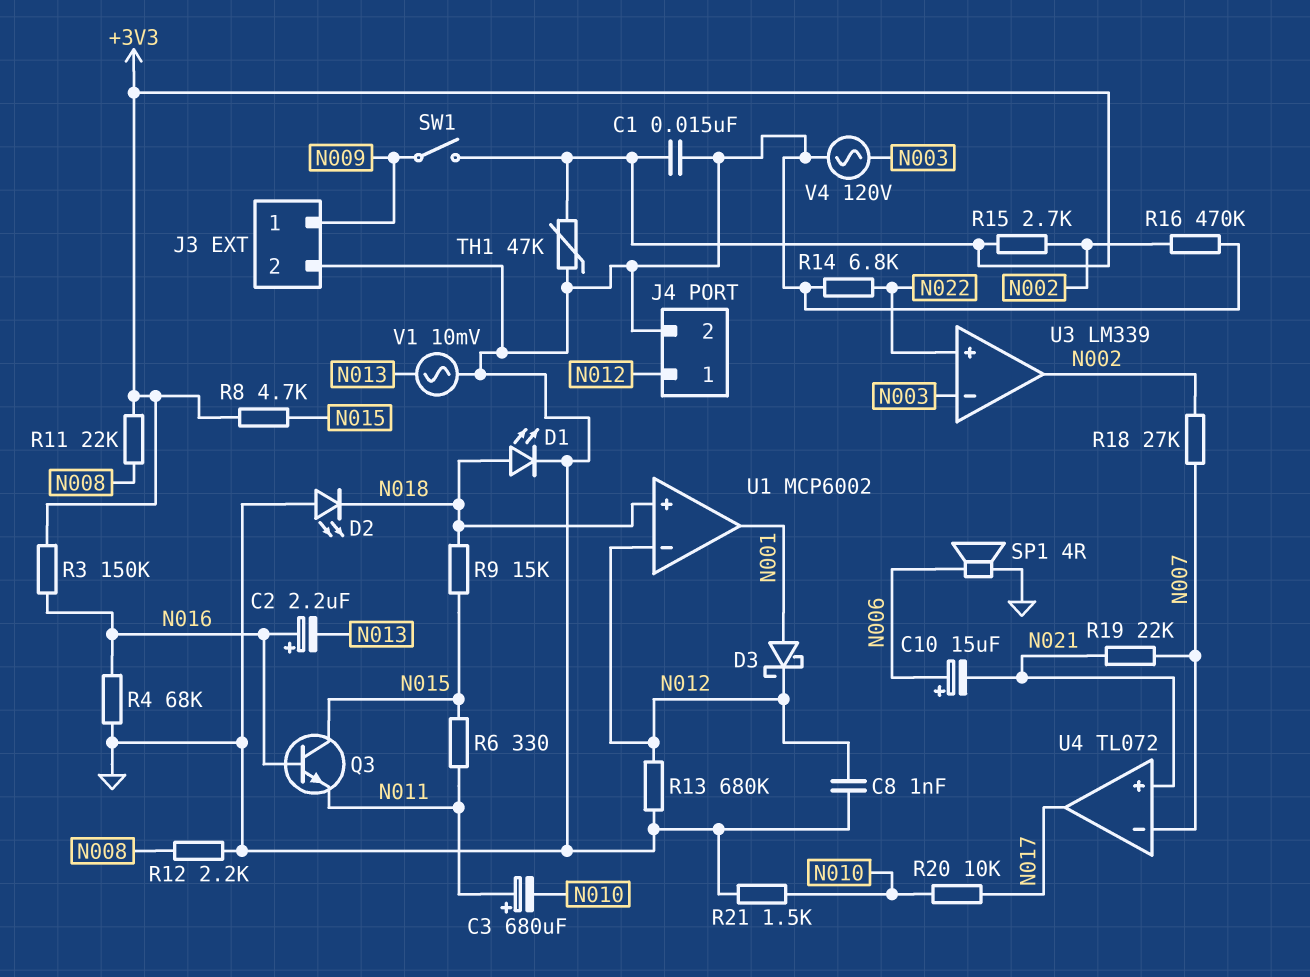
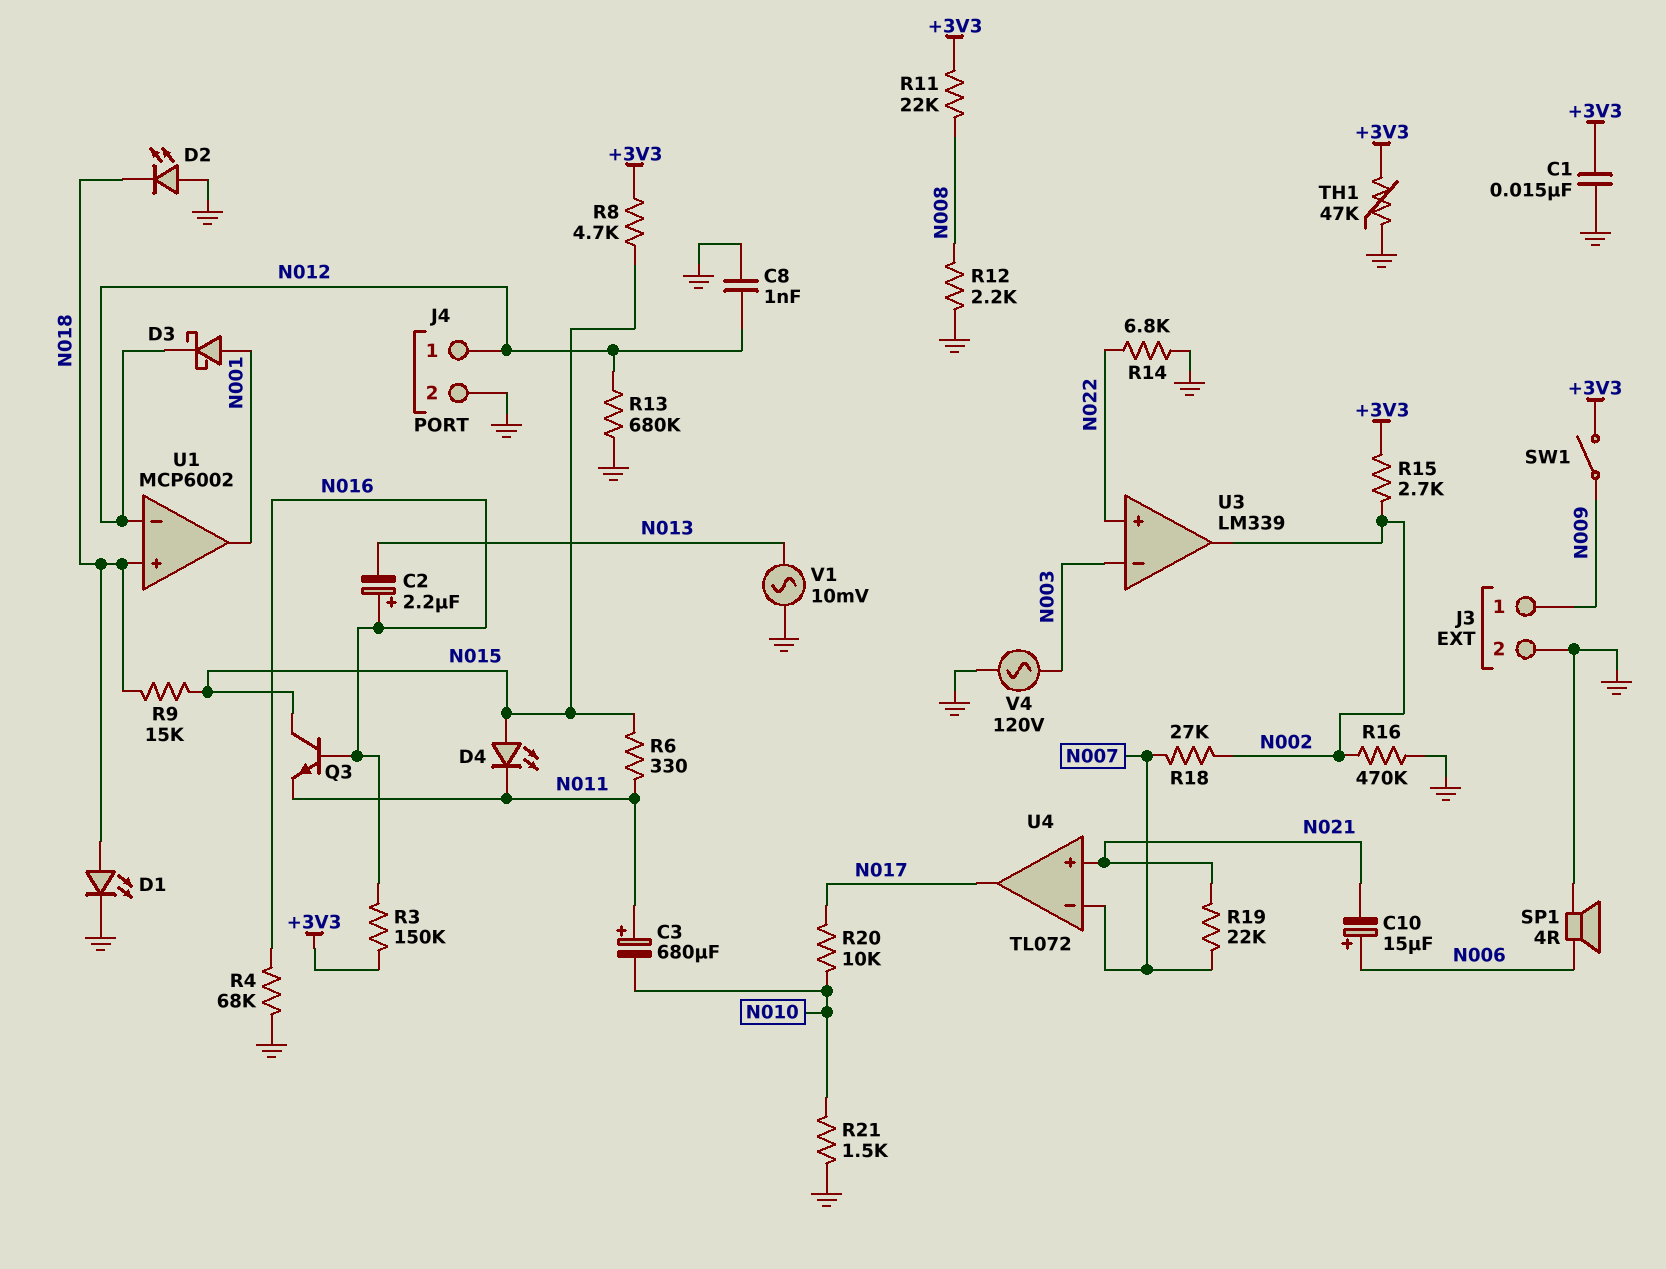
D4: none -> LED (A N015, K N011)

